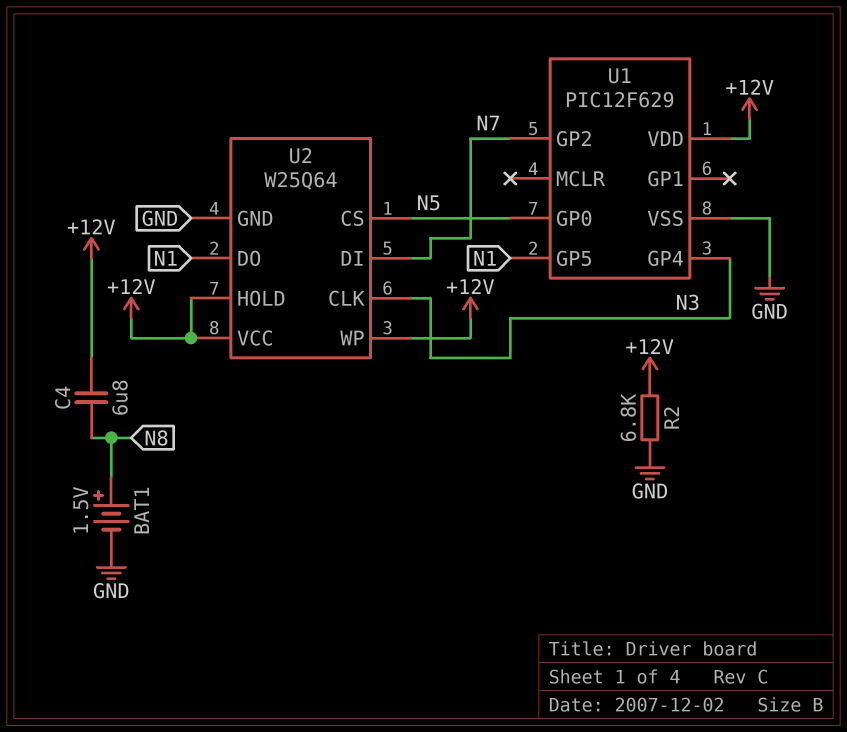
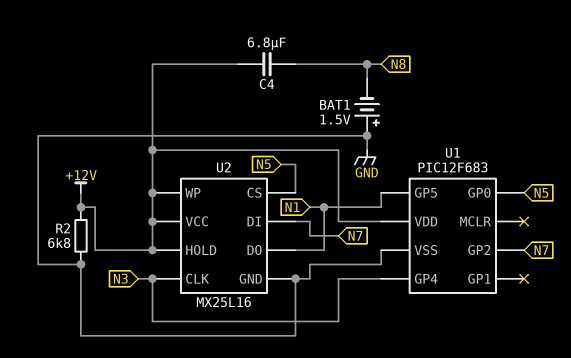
BAT1: 1.5V (plus N8, minus GND) -> 1.5V (plus GND, minus N8)
U1: PIC12F629 -> PIC12F683
U2: W25Q64 -> MX25L16

